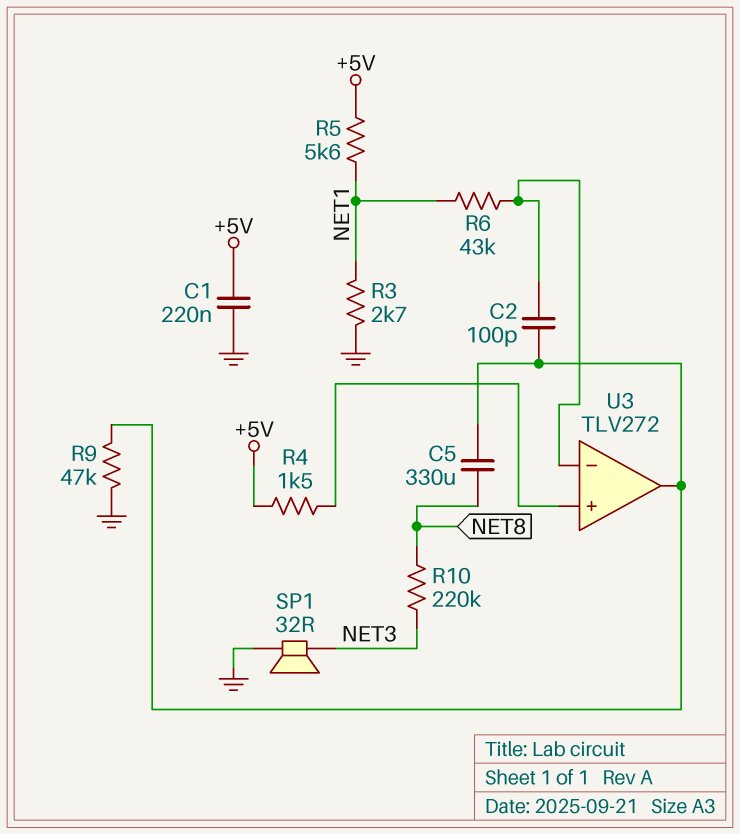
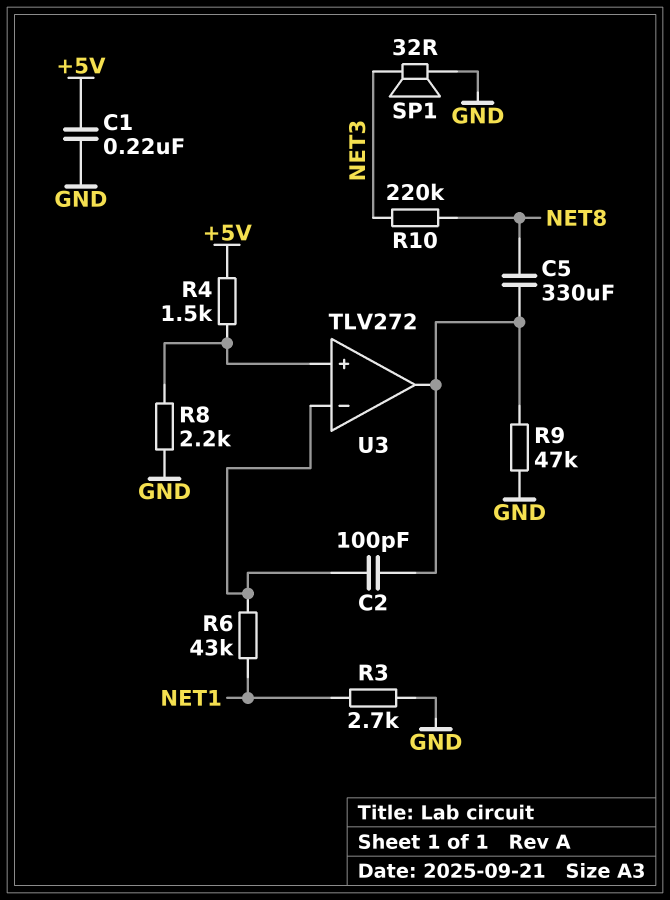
R5: 5.6k (+5V, NET1) -> none
R8: none -> 2.2k (GND, U3/in+)

